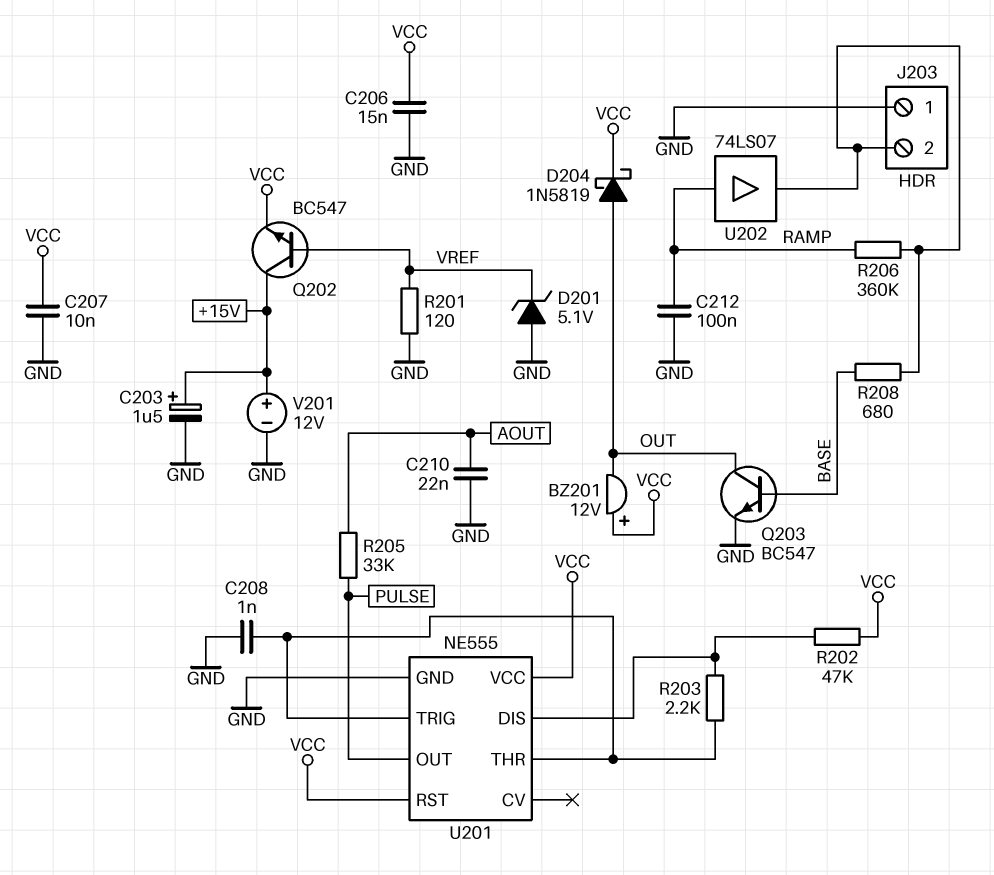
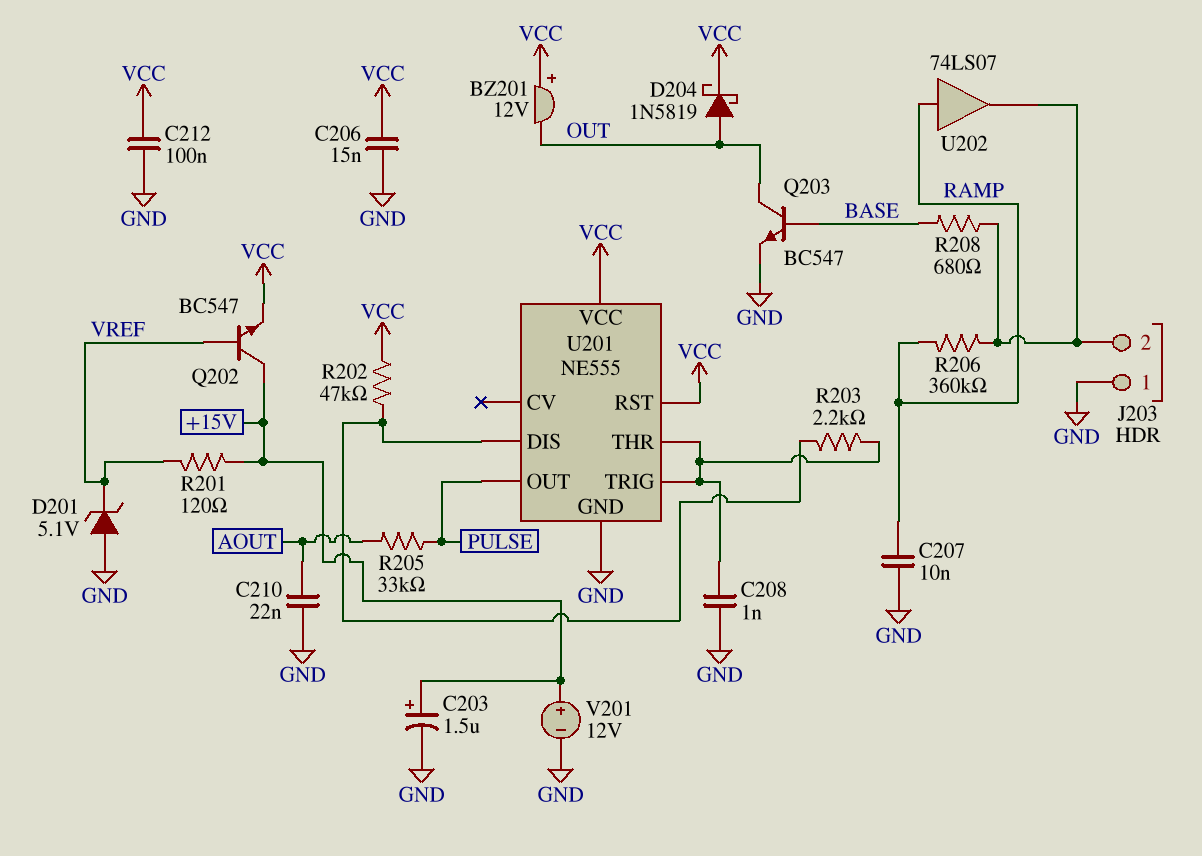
C207: 10nF (GND, VCC) -> 10nF (GND, RAMP)
C212: 100nF (GND, RAMP) -> 100nF (GND, VCC)
R201: 120 (GND, VREF) -> 120 (+15V, VREF)

